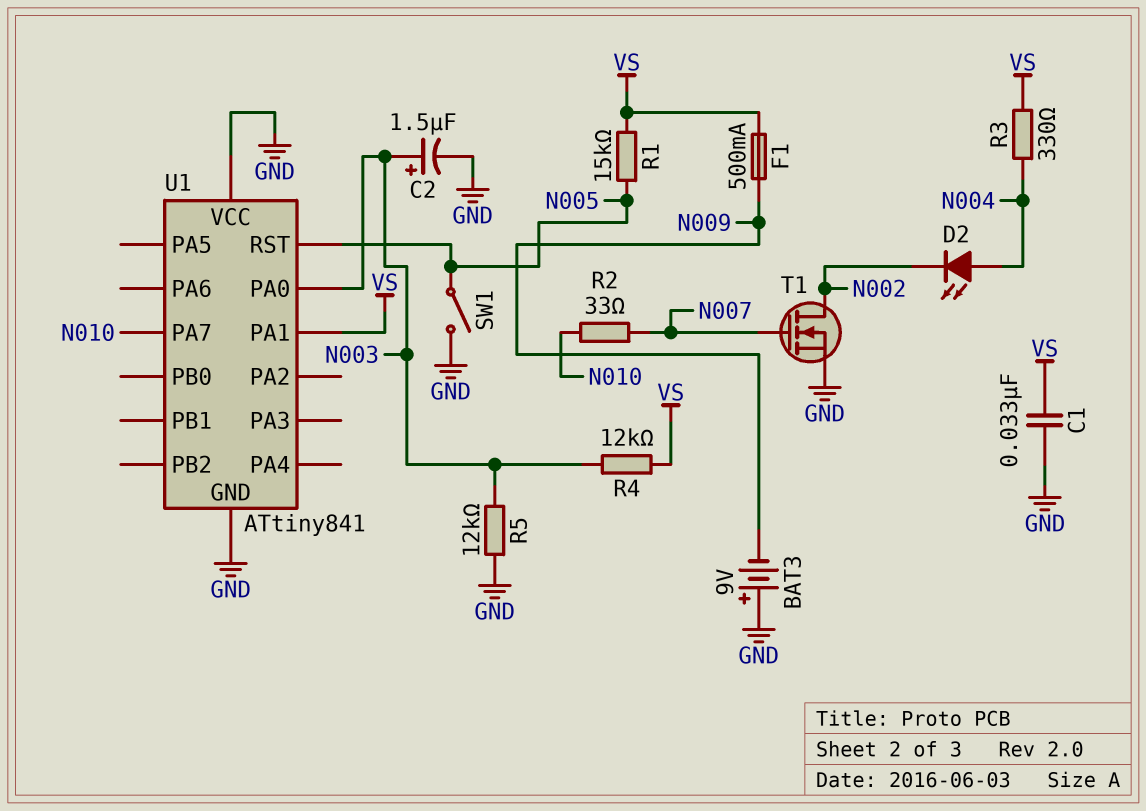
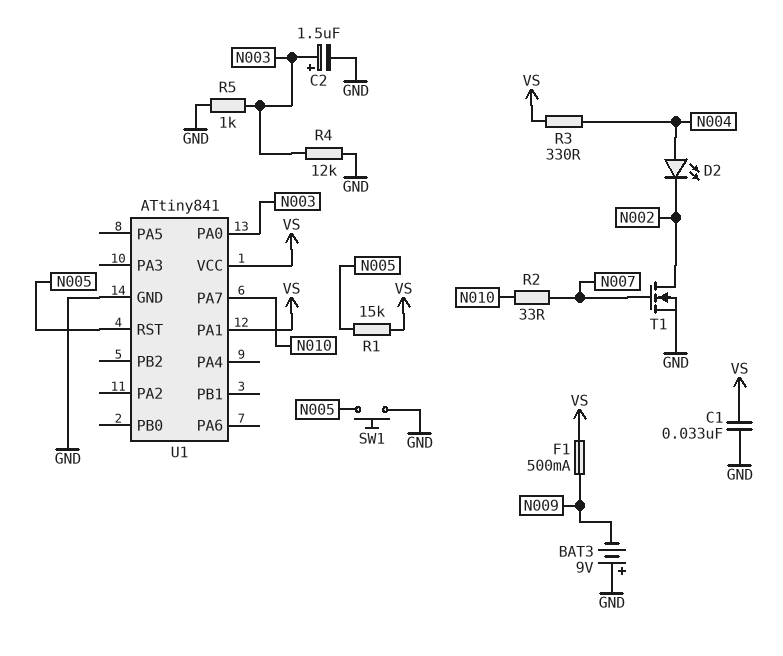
R4: 12k (N003, VS) -> 12k (GND, N003)
R5: 12k (GND, N003) -> 1k (GND, N003)
SW1: switch (GND, N005) -> button (GND, N005)
U1 pin VCC: GND -> VS

